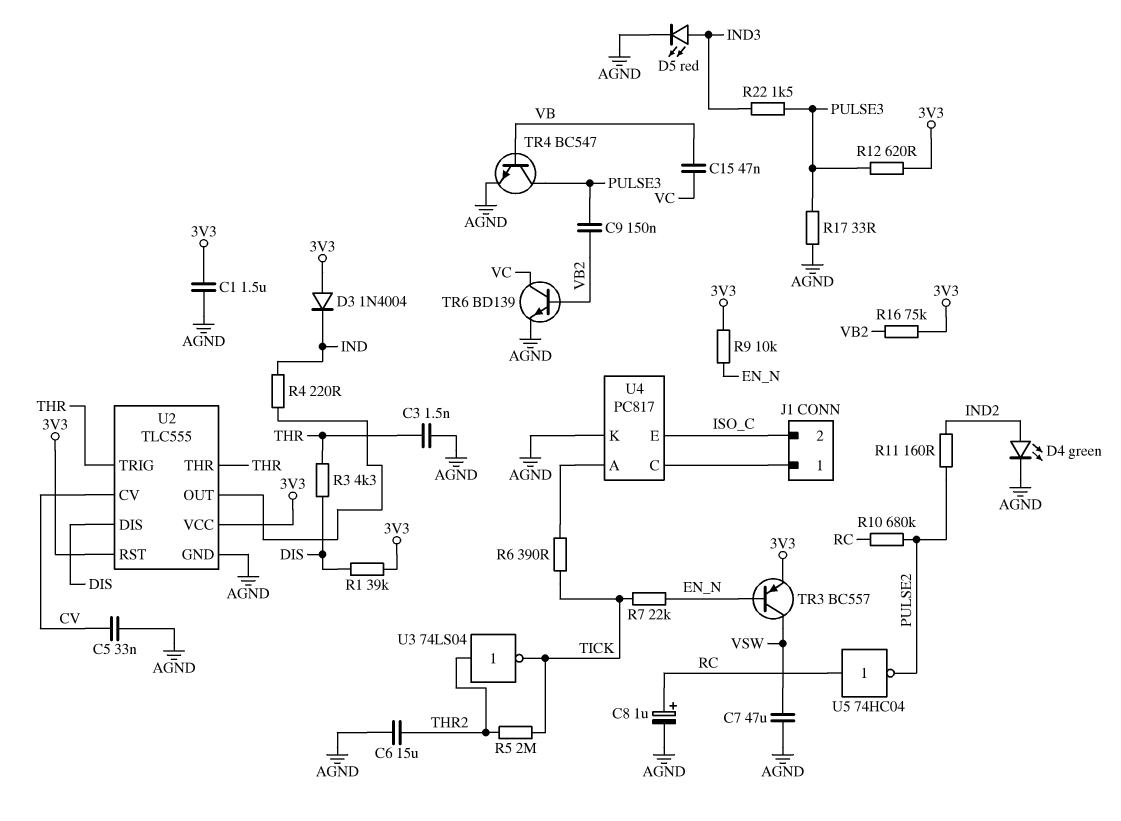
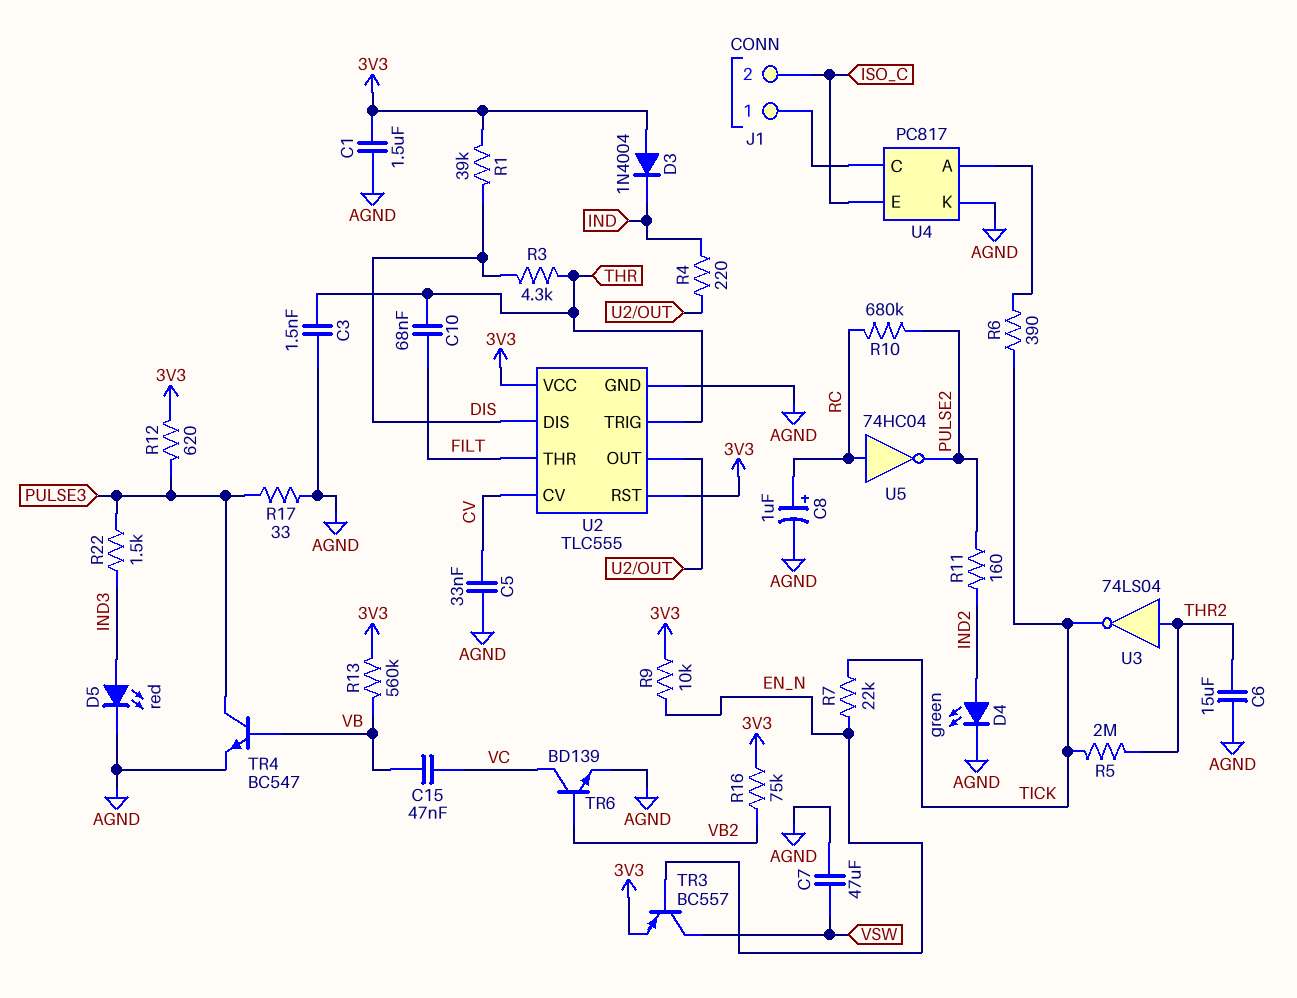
C9: 150nF (PULSE3, VB2) -> none
C10: none -> 68nF (FILT, THR)
R13: none -> 560k (3V3, VB)
U2 pin THR: THR -> FILT

